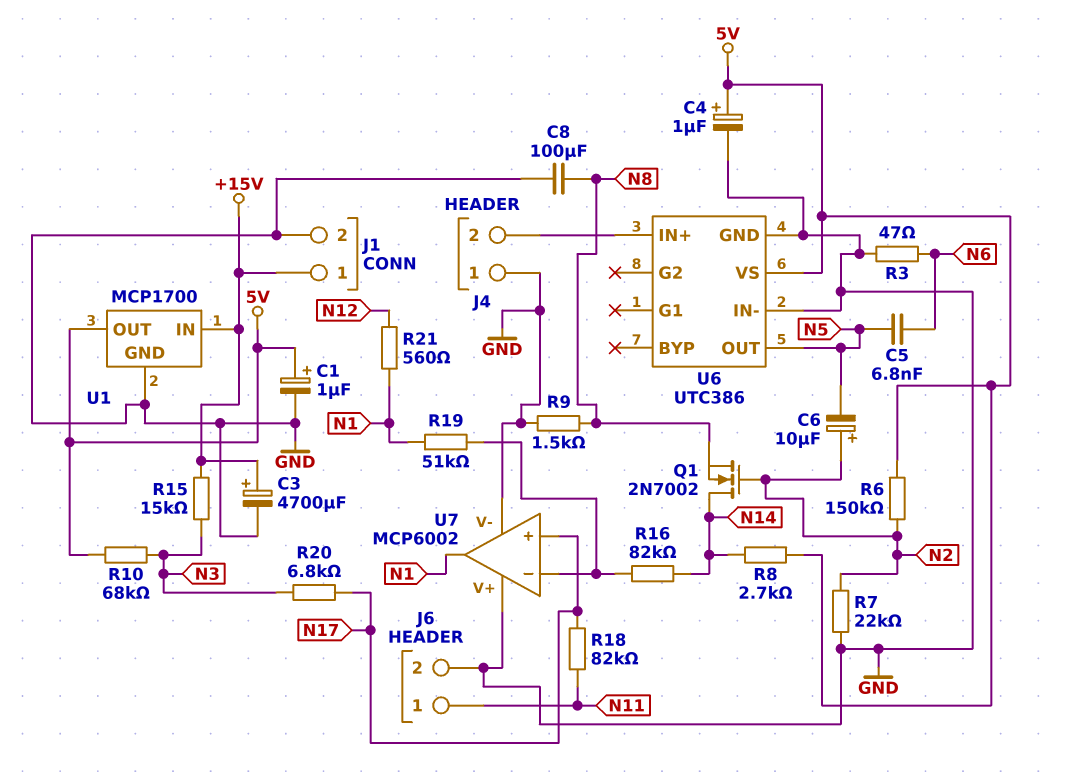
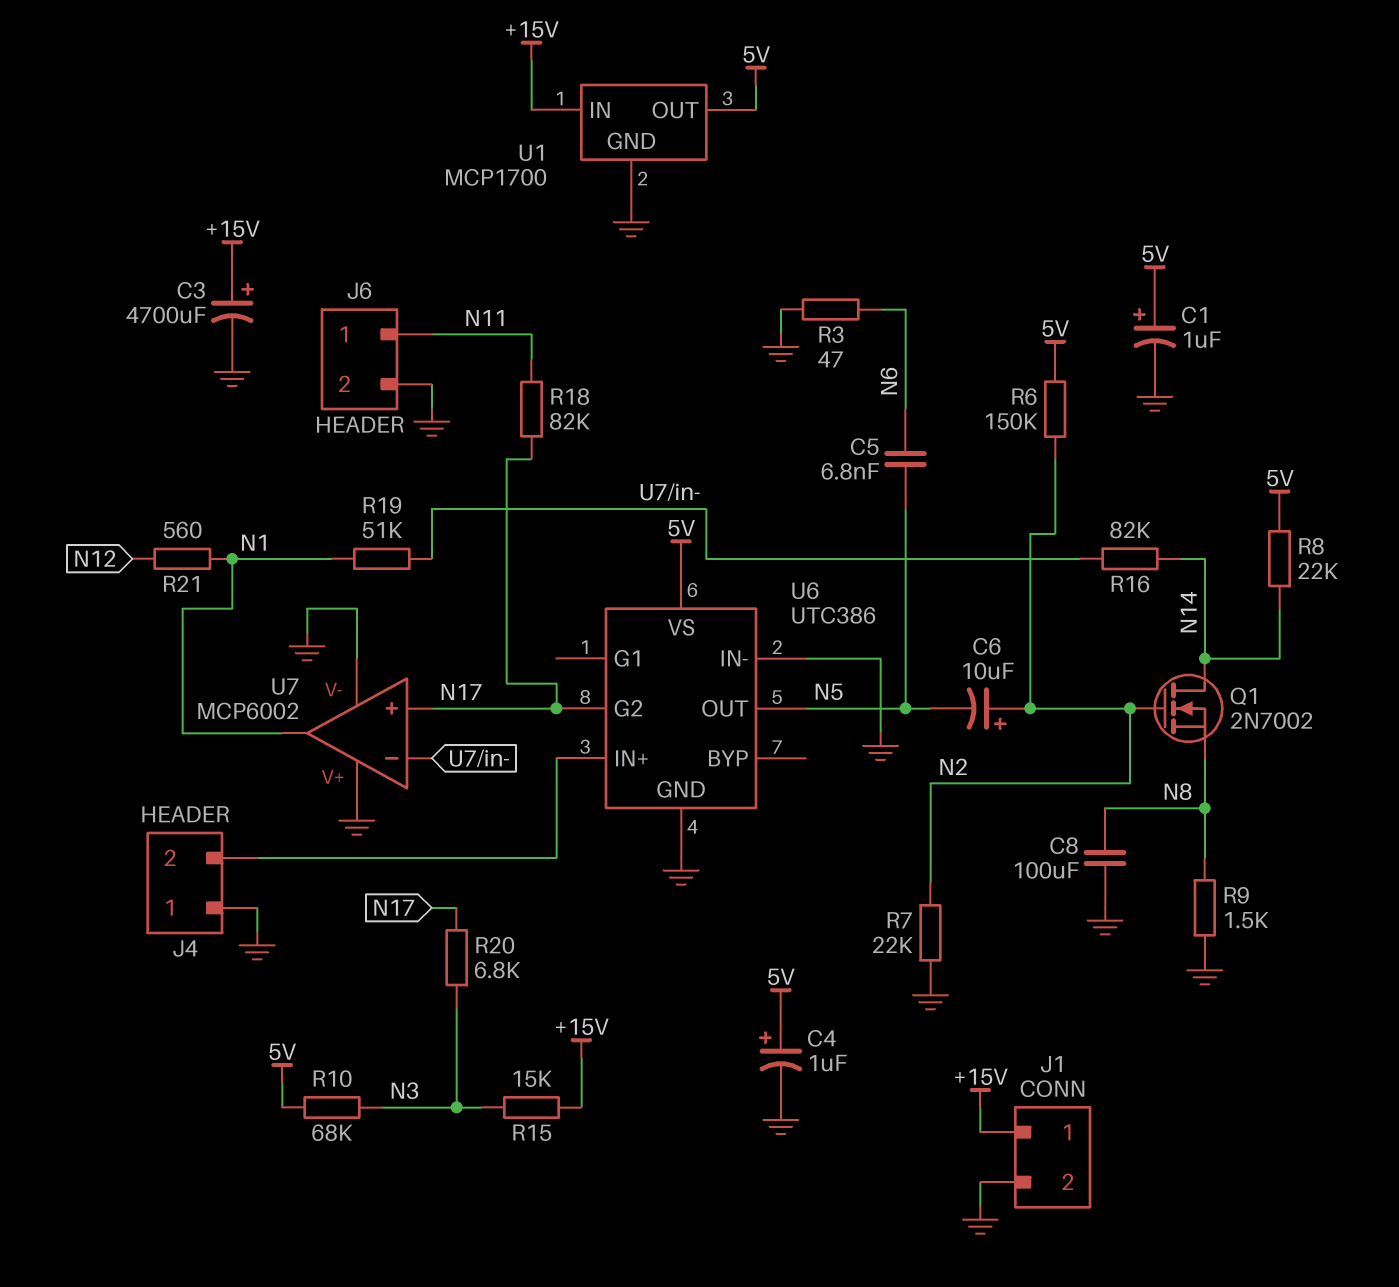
R8: 2.7k (5V, N14) -> 22k (5V, N14)
U6 pin G2: none -> N17

